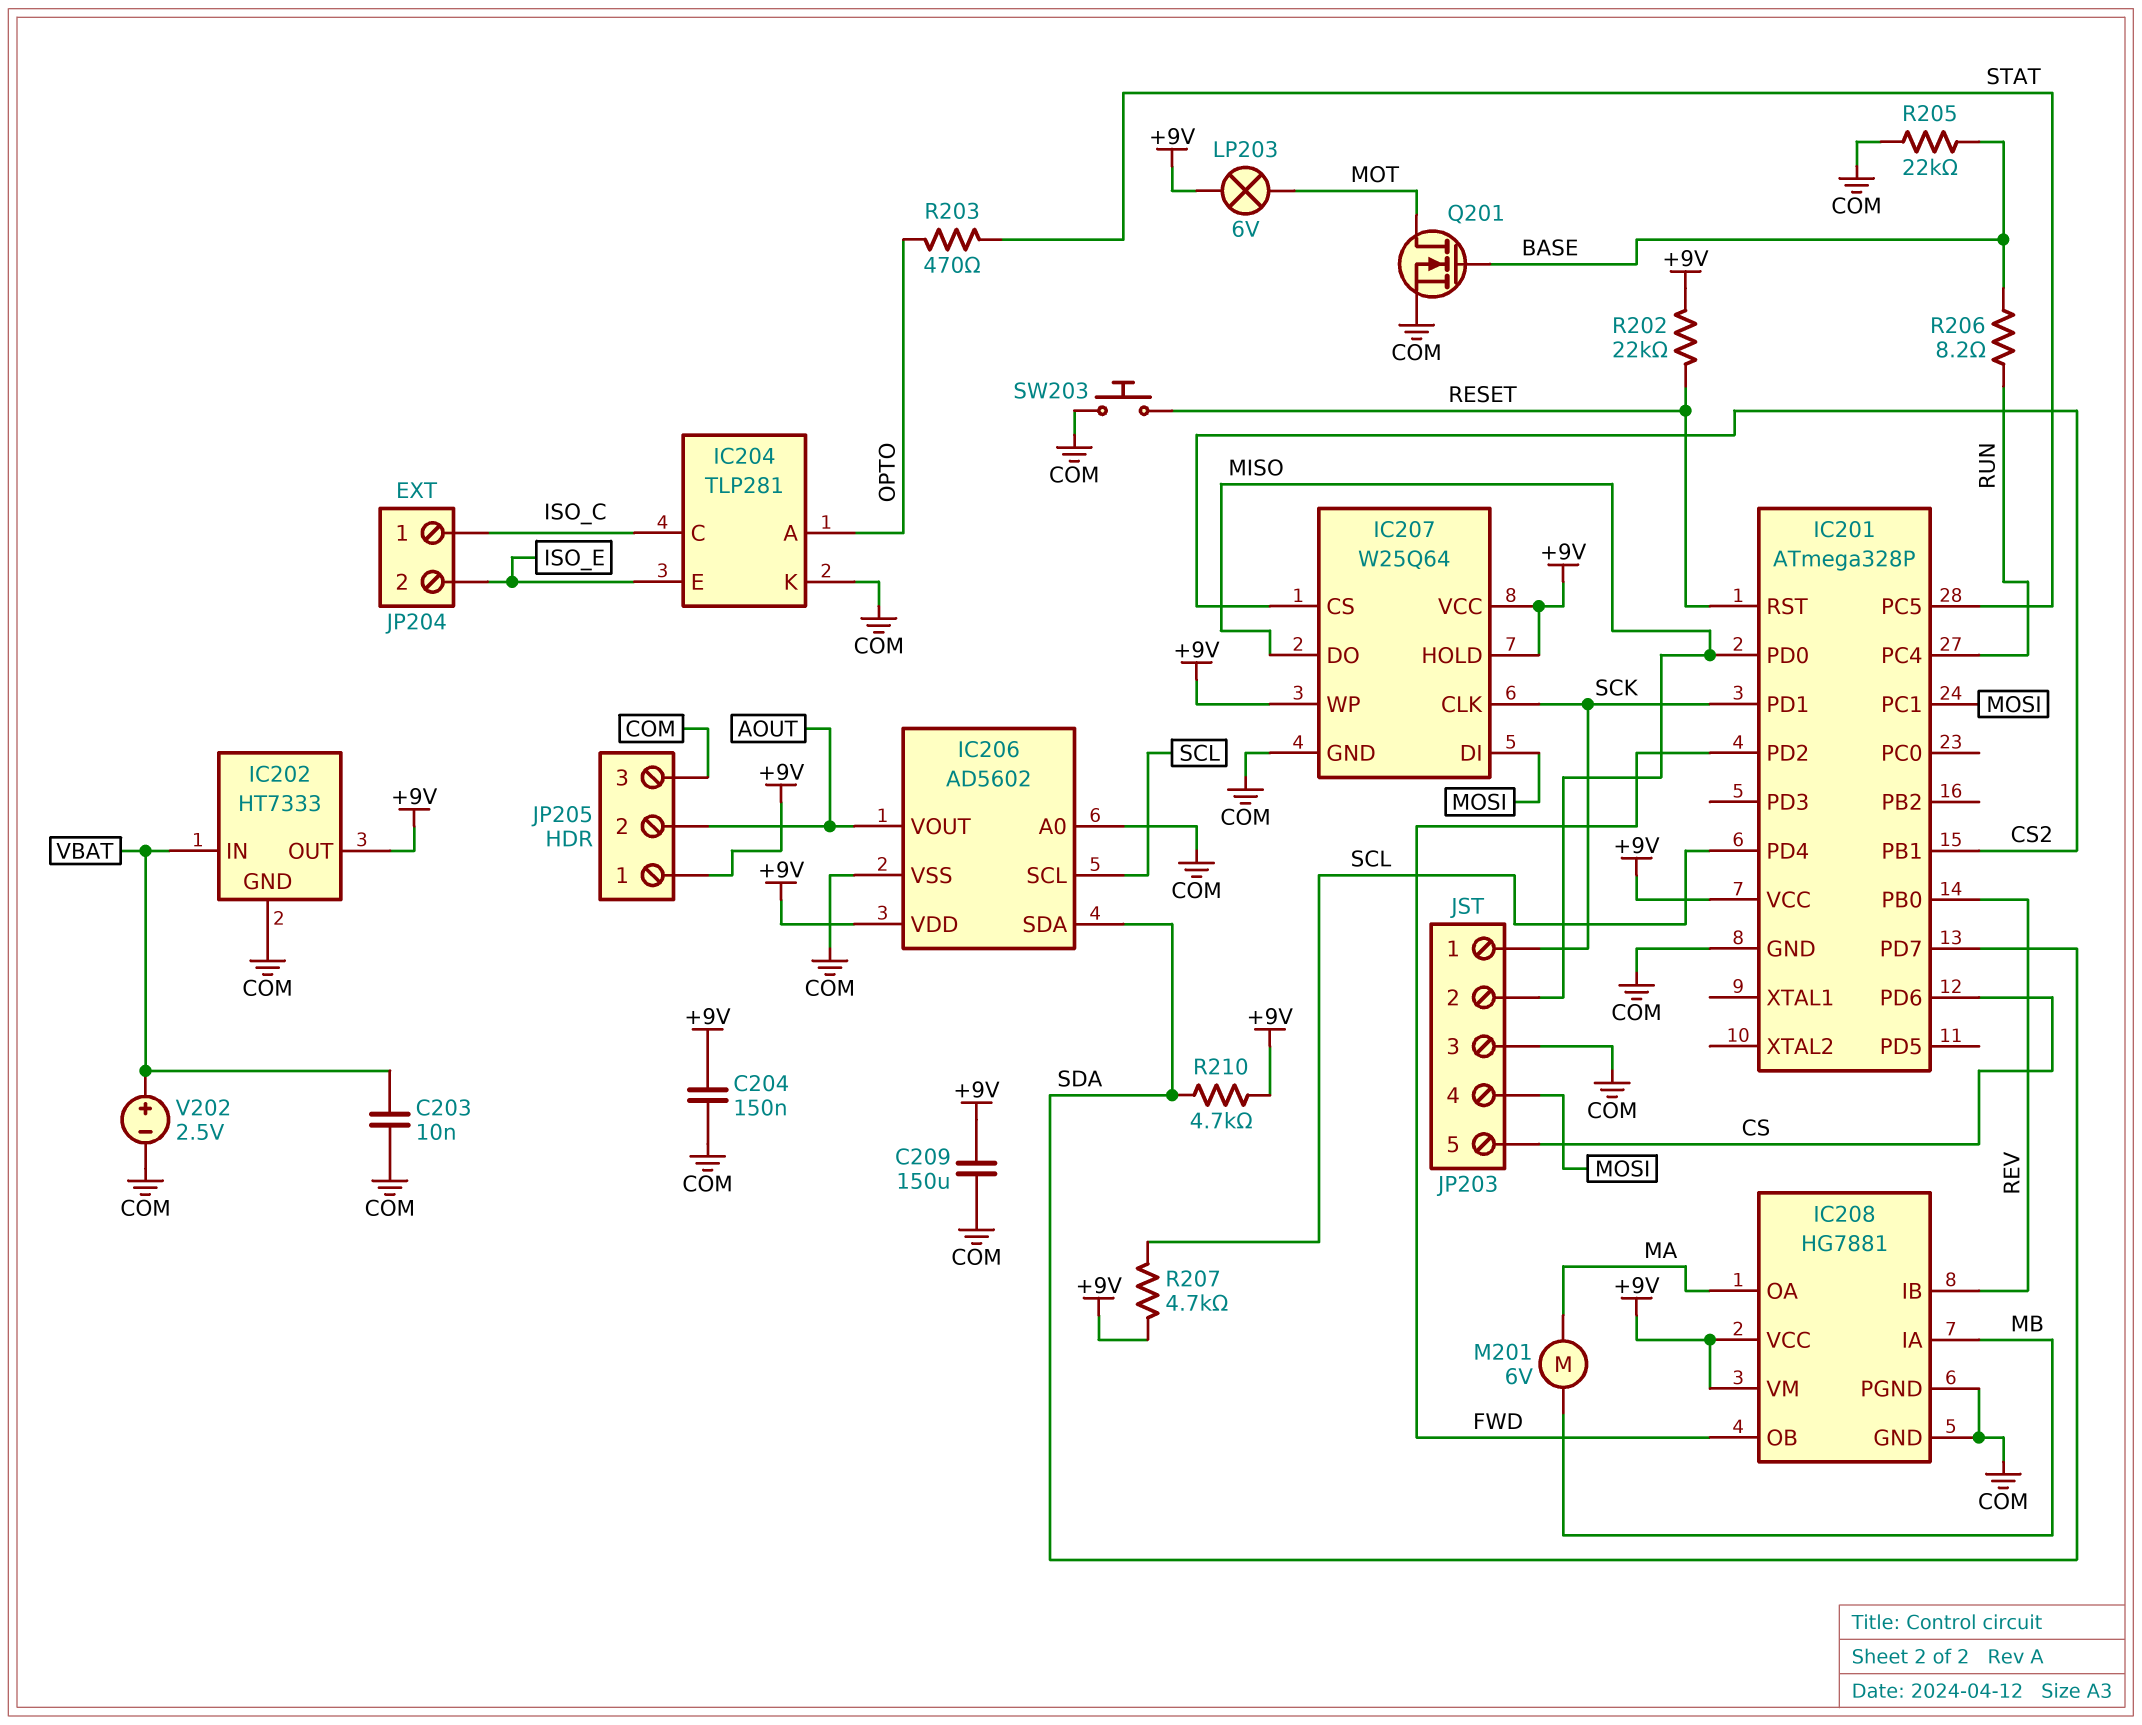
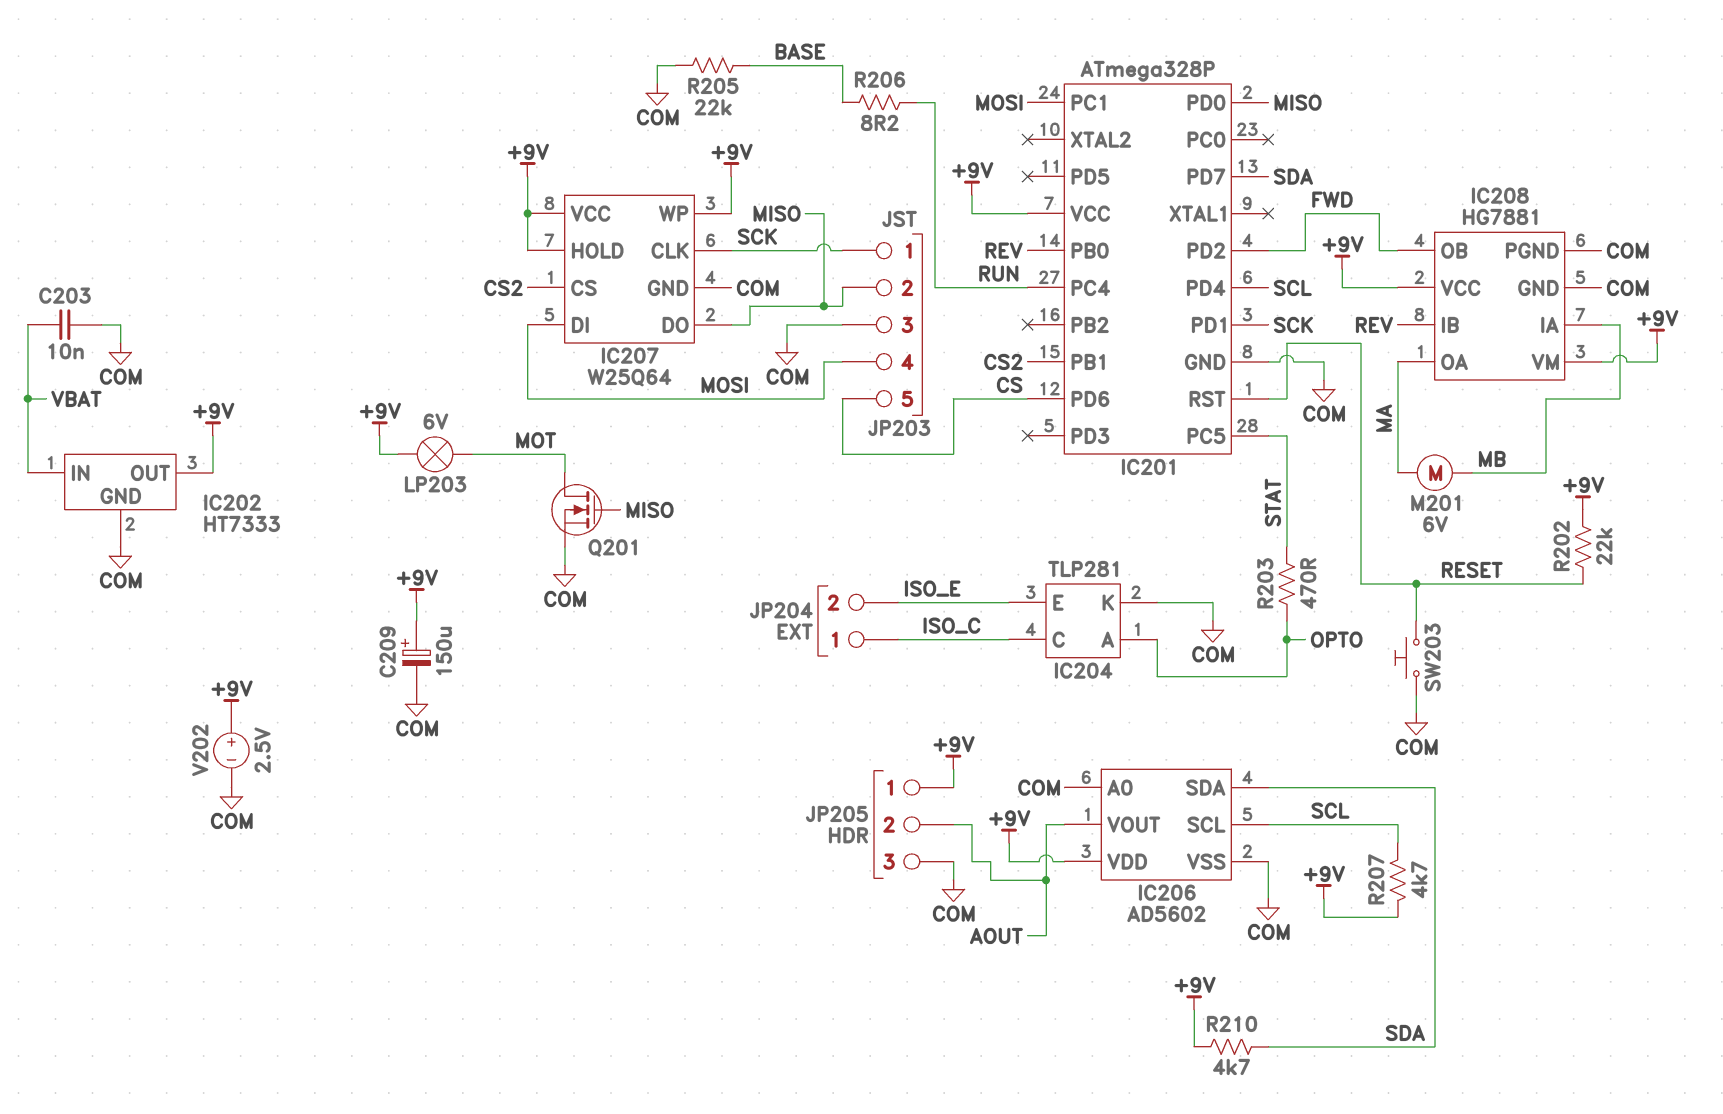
C204: 150nF (+9V, COM) -> none
C209: 150uF (+9V, COM) -> 150uF (plus +9V, minus COM)
Q201: NMOS (G BASE, D MOT, S COM) -> NMOS (G MISO, D MOT, S COM)
V202: 2.5V (plus VBAT, minus COM) -> 2.5V (plus +9V, minus COM)

